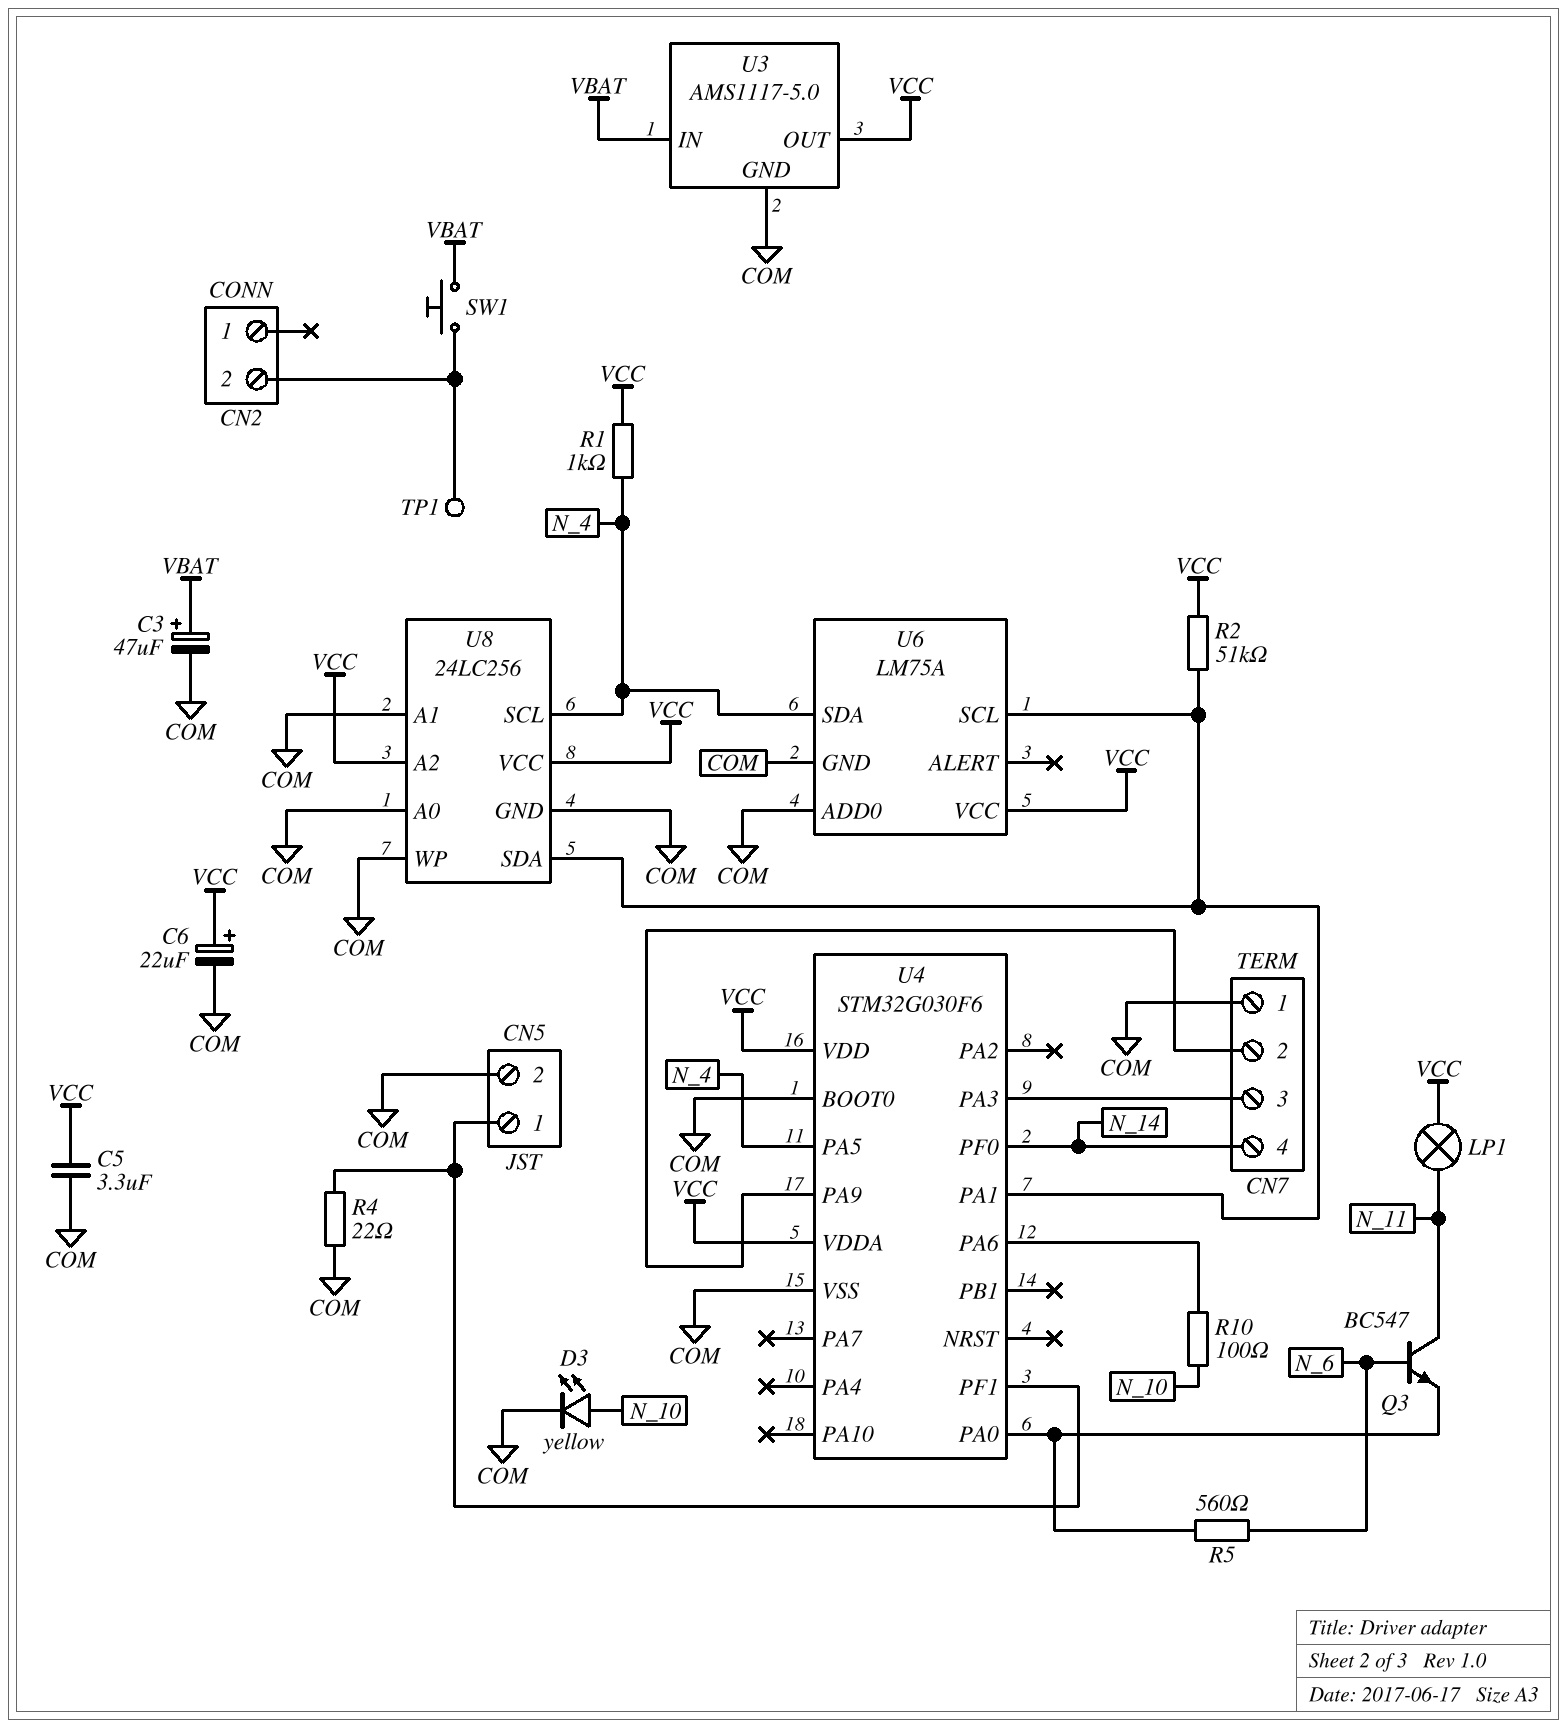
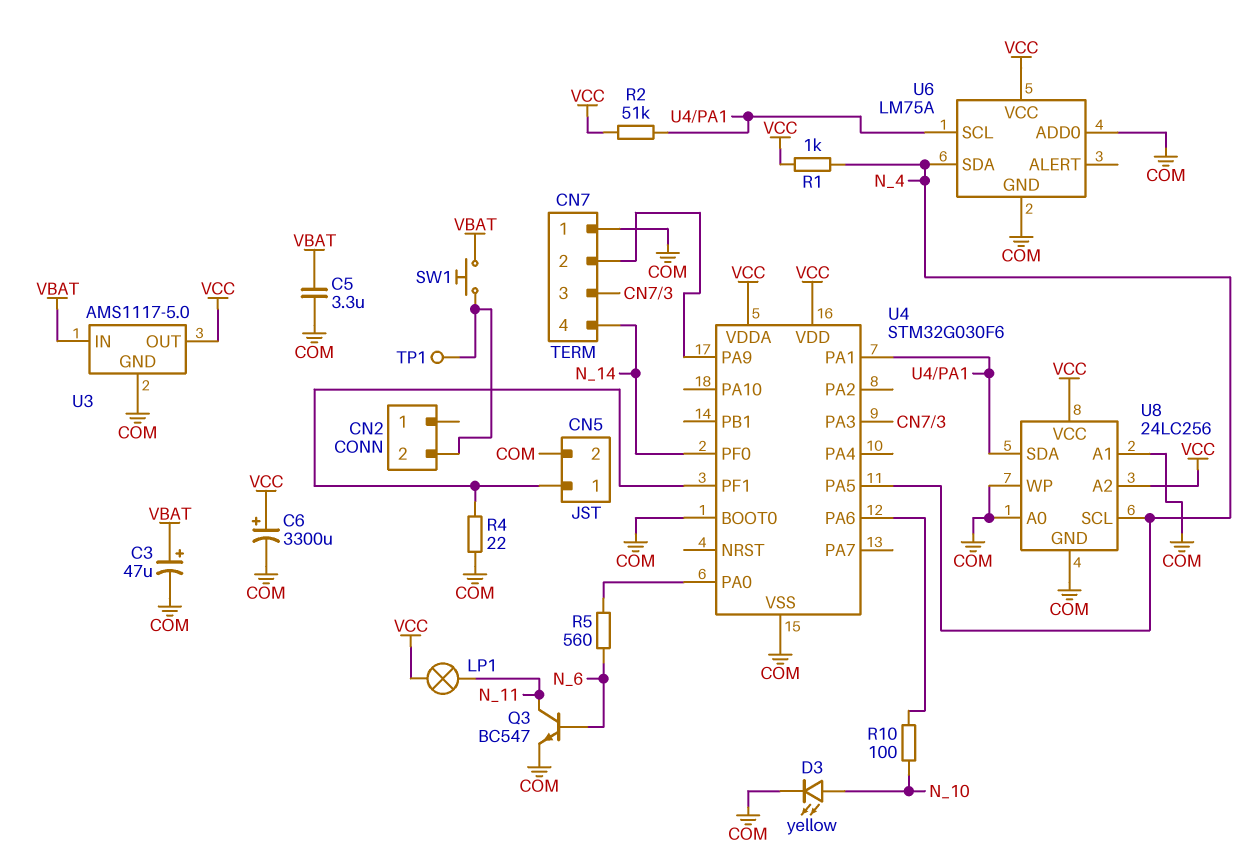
C5: 3.3uF (COM, VCC) -> 3.3uF (COM, VBAT)
C6: 22uF (plus VCC, minus COM) -> 3300uF (plus VCC, minus COM)
Q3: NPN BC547 (B N_6, C N_11, E U4/PA0) -> NPN BC547 (B N_6, C N_11, E COM)

